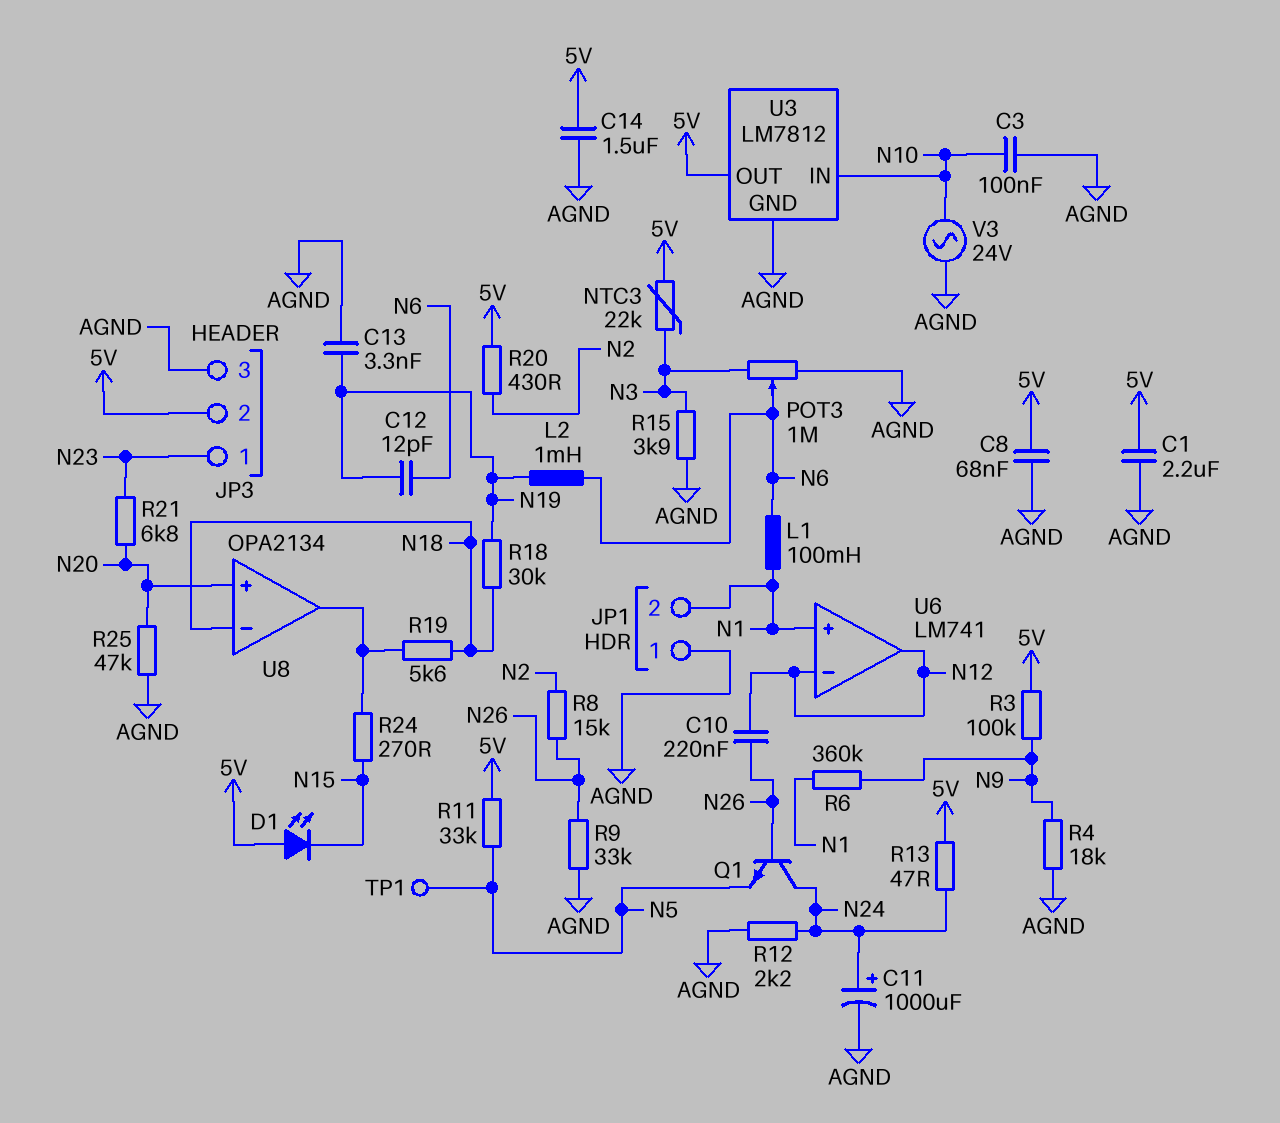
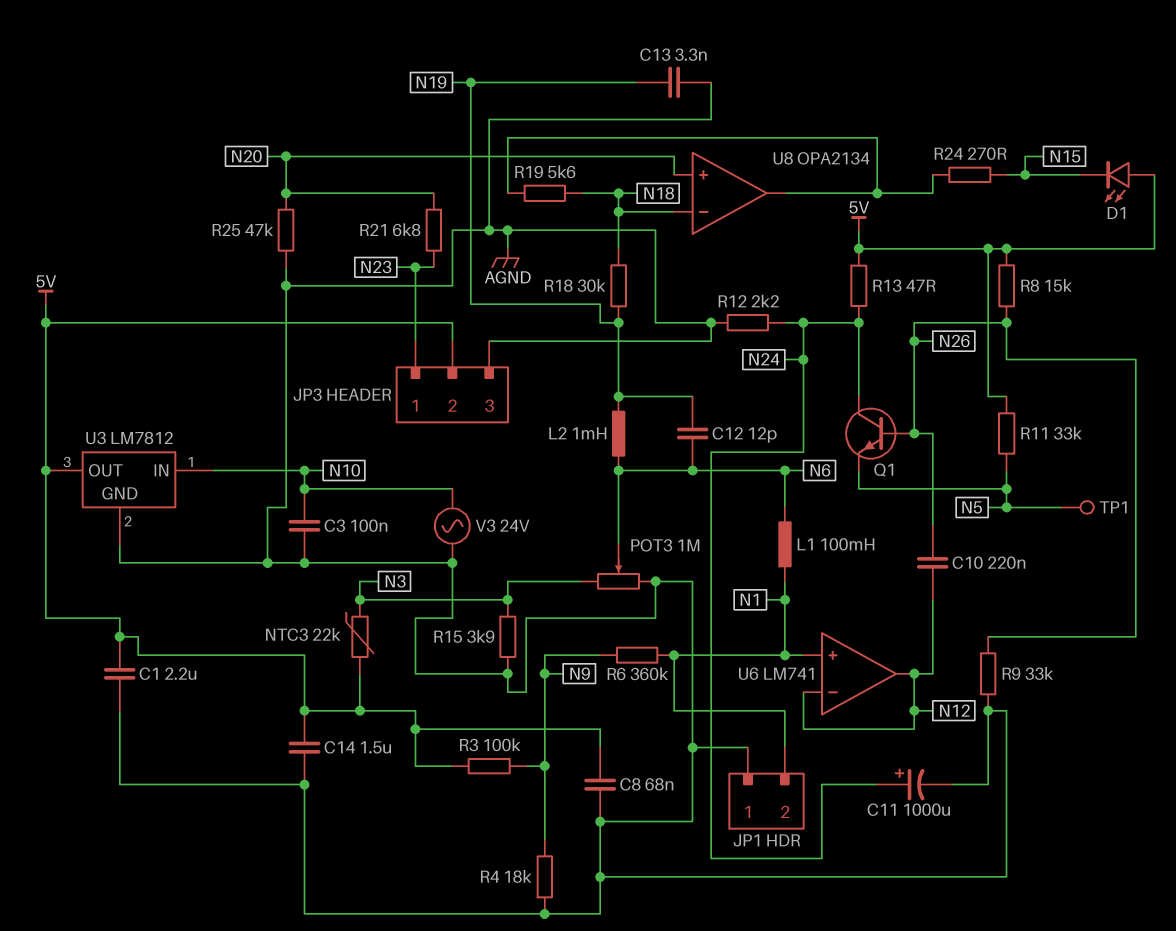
R8: 15k (N2, N26) -> 15k (5V, N26)
R20: 430 (5V, N2) -> none

